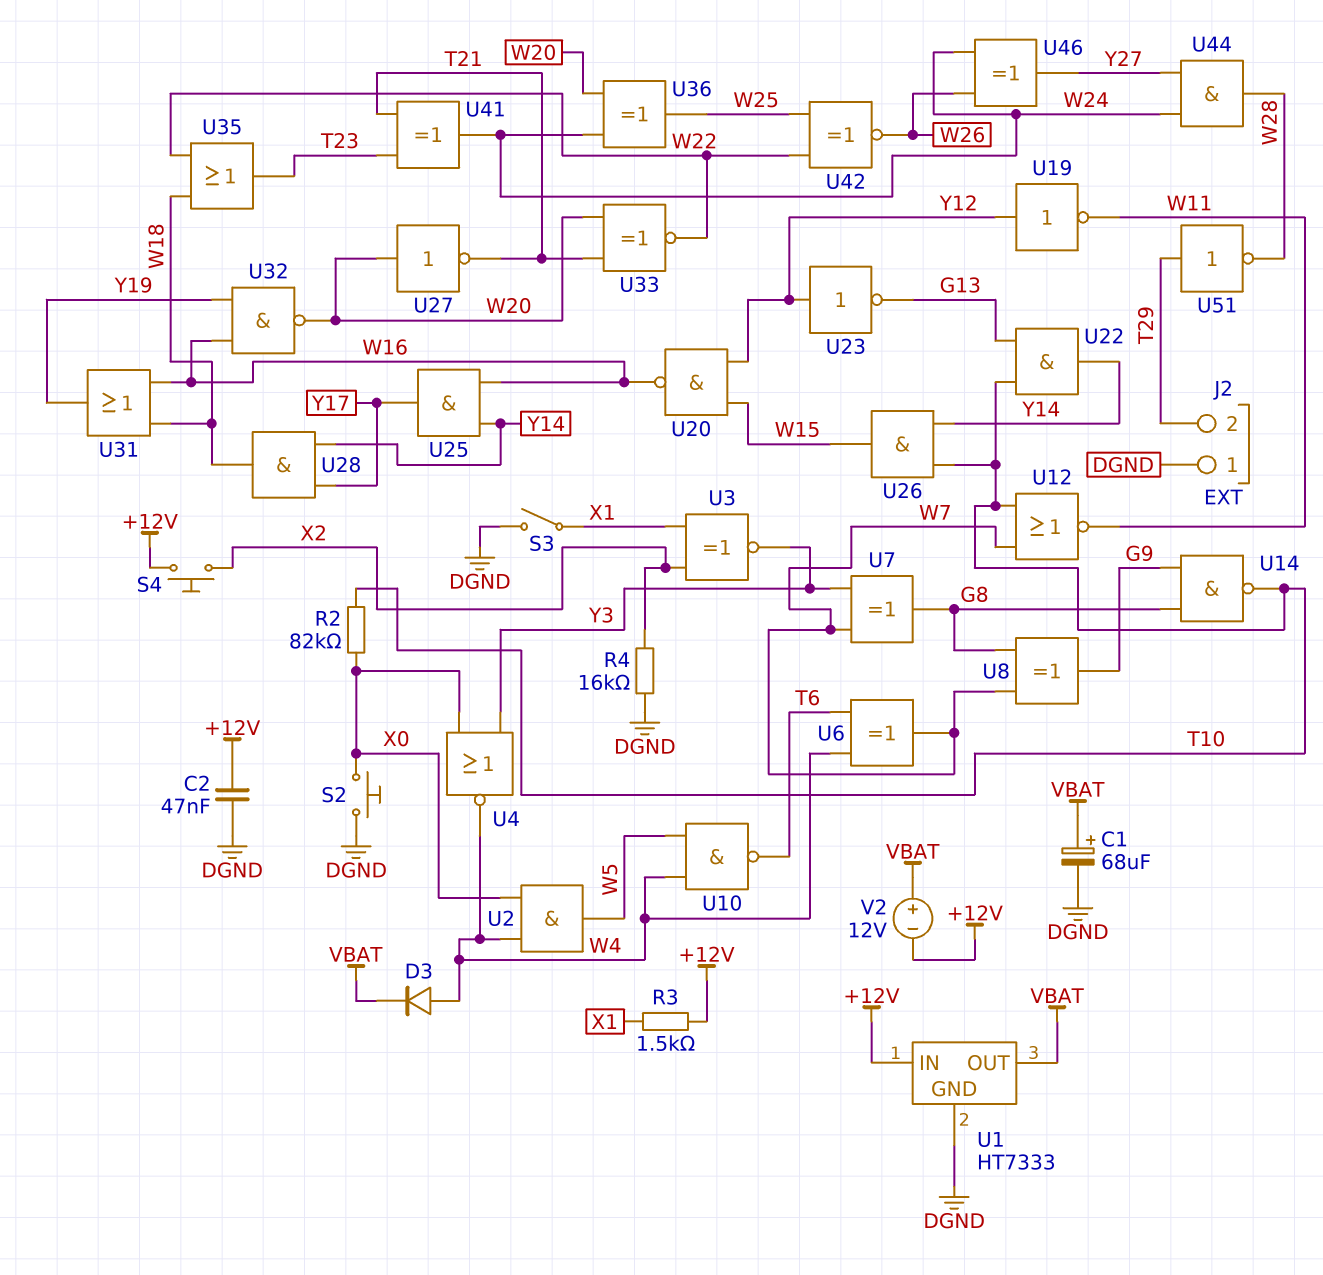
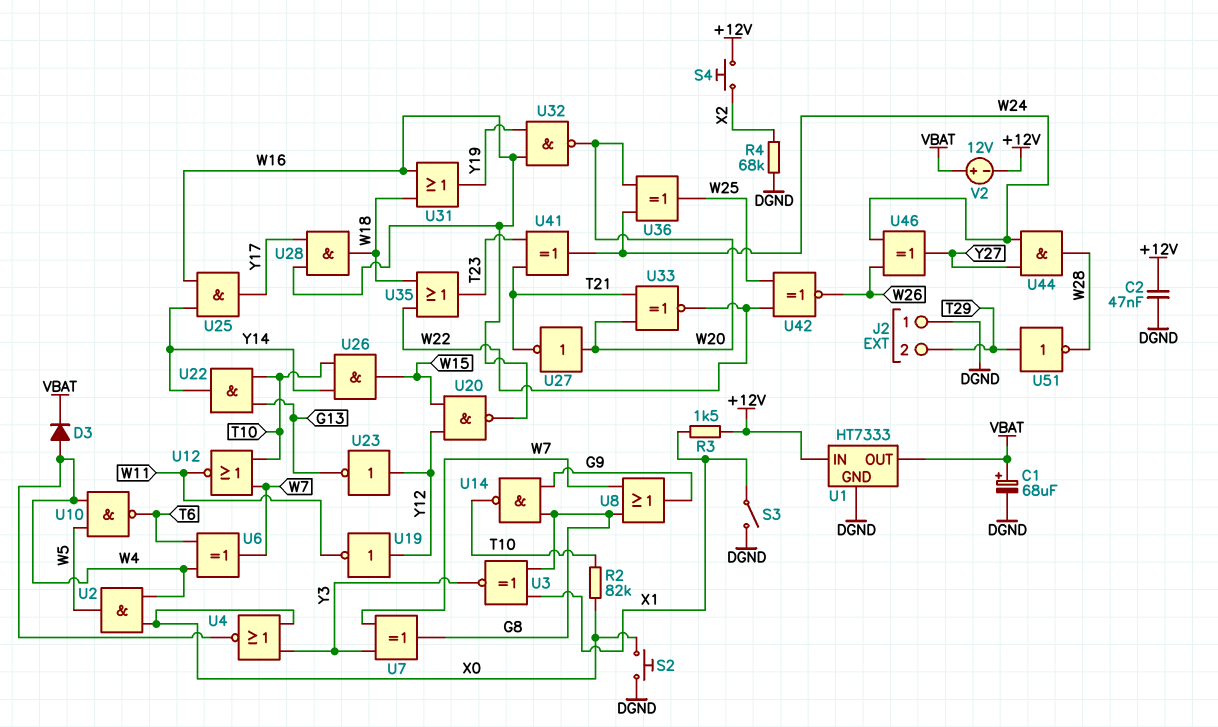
R4: 16k (DGND, X2) -> 68k (DGND, X2)
U3: XNOR (in X1, in X2, out Y3) -> XNOR (in G8, in X1, out Y3)
U8: XOR (in G8, in W7, out G9) -> OR (in G8, in W7, out G9)
U28: AND (in Y14, in Y17, out W18) -> AND (in W16, in Y17, out W18)

